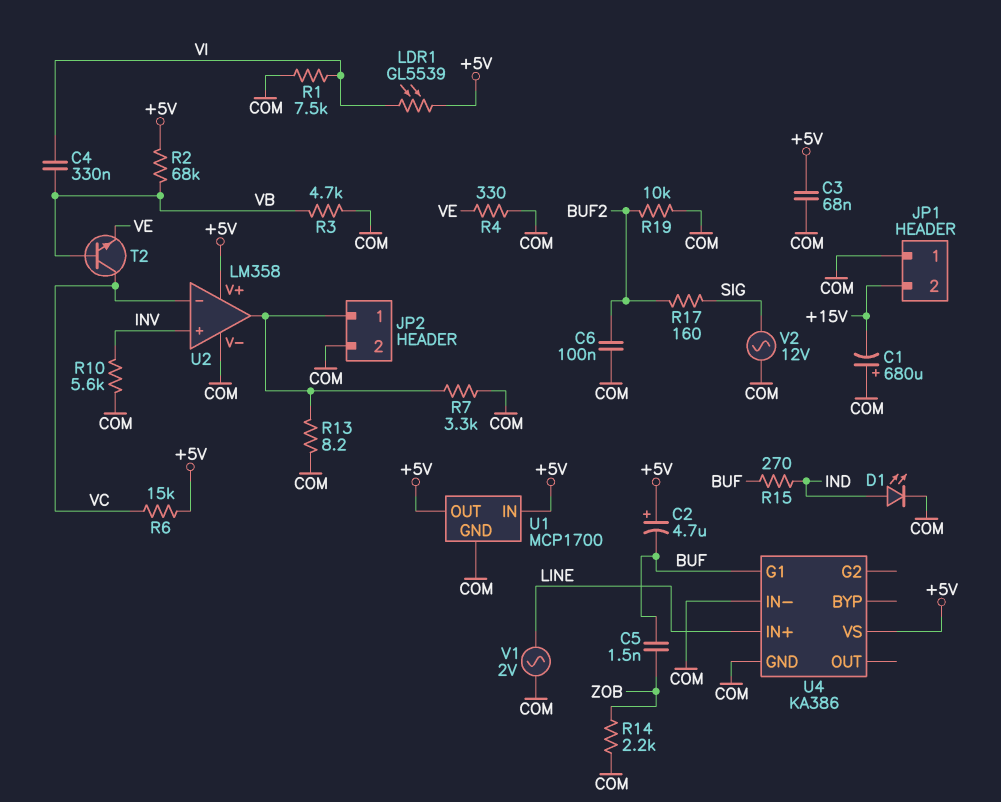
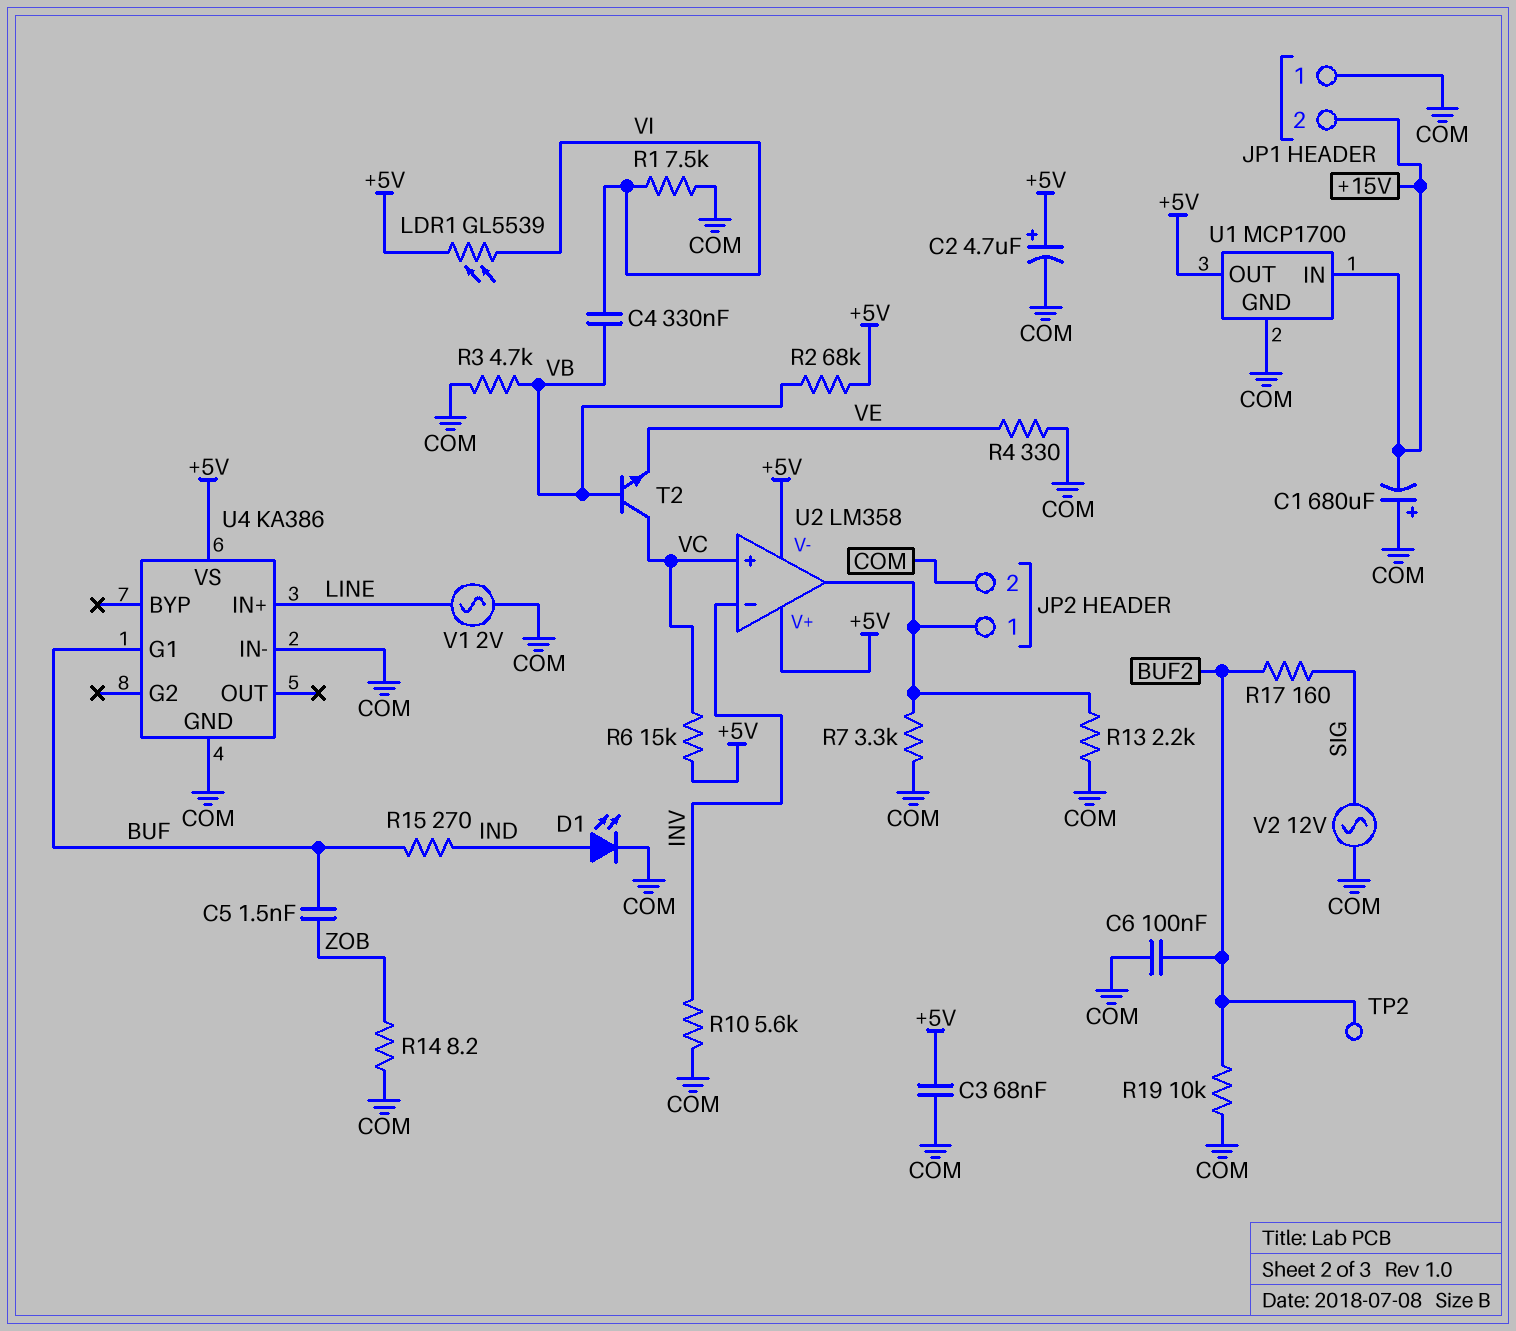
C2: 4.7uF (plus +5V, minus BUF) -> 4.7uF (plus +5V, minus COM)
R13: 8.2 (COM, JP2/1) -> 2.2k (COM, JP2/1)
R14: 2.2k (COM, ZOB) -> 8.2 (COM, ZOB)
TP2: none -> test point (BUF2)
U1 pin IN: +5V -> +15V
U2 pin V-: COM -> +5V
U2 pin in+: INV -> VC
U2 pin in-: VC -> INV

